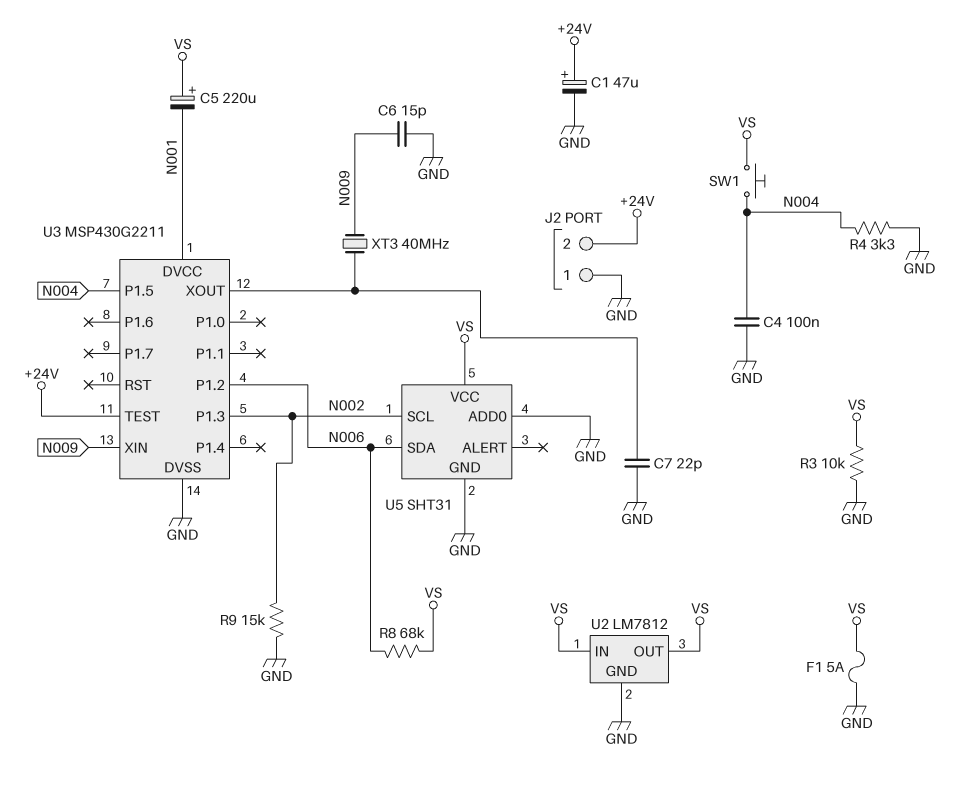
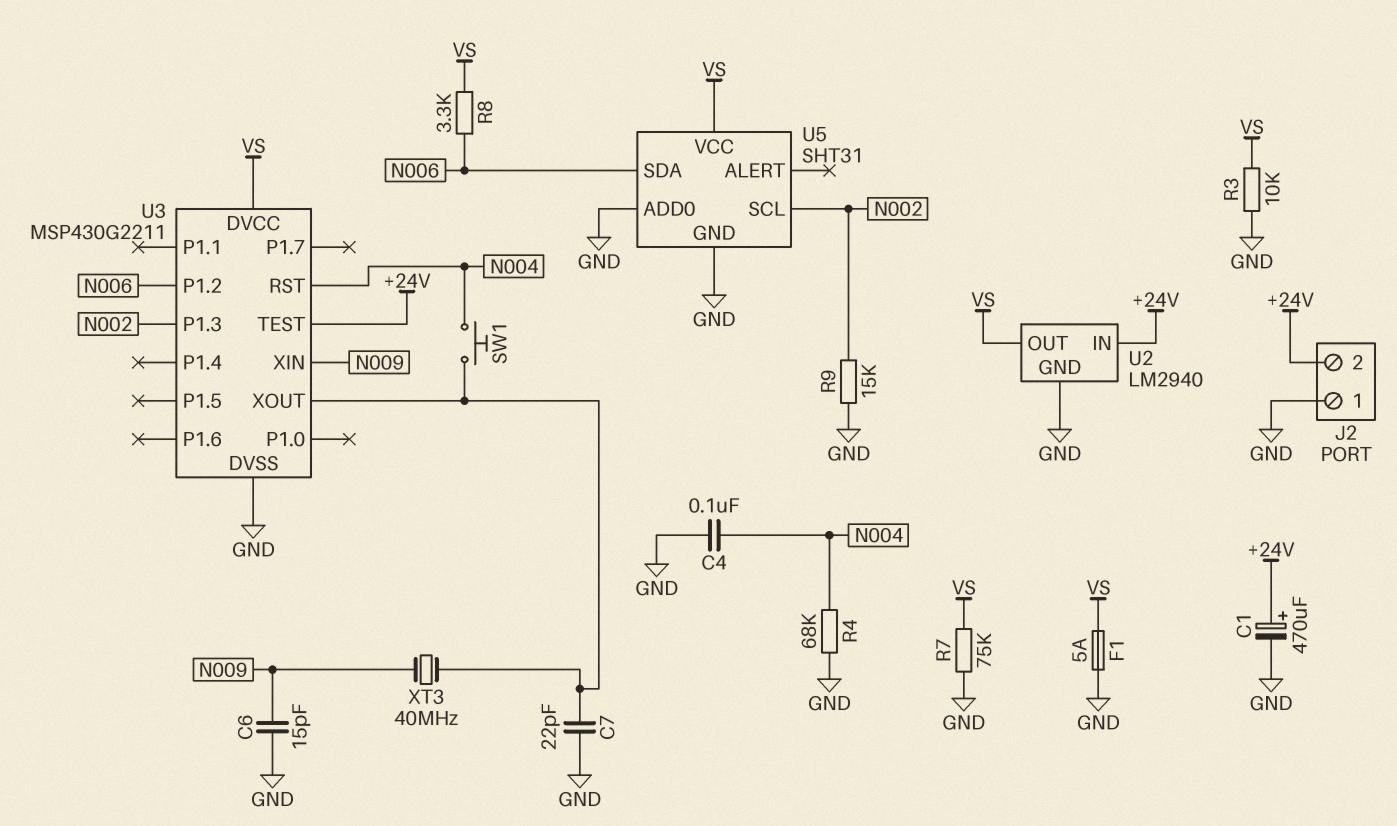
C1: 47uF (plus +24V, minus GND) -> 470uF (plus +24V, minus GND)
C5: 220uF (plus VS, minus N001) -> none
R4: 3.3k (GND, N004) -> 68k (GND, N004)
R7: none -> 75k (GND, VS)
R8: 68k (N006, VS) -> 3.3k (N006, VS)
SW1: button (N004, VS) -> button (N004, U3/XOUT)
U2: LM7812 -> LM2940
U2 pin IN: VS -> +24V
U3 pin DVCC: N001 -> VS
U3 pin P1.5: N004 -> none
U3 pin RST: none -> N004

